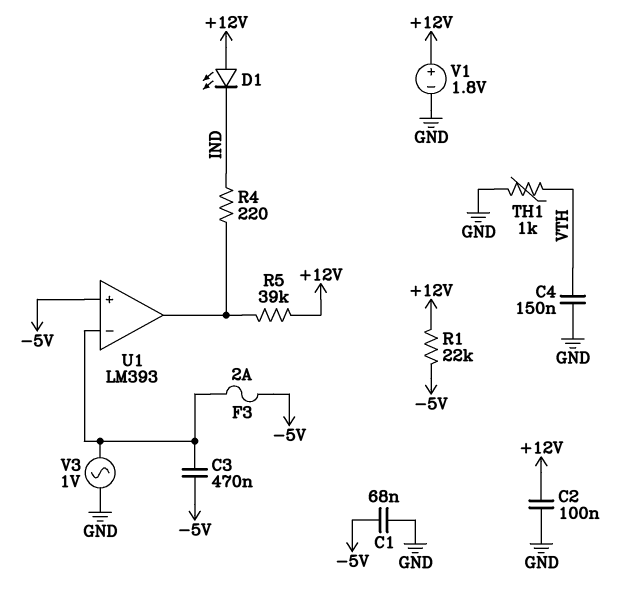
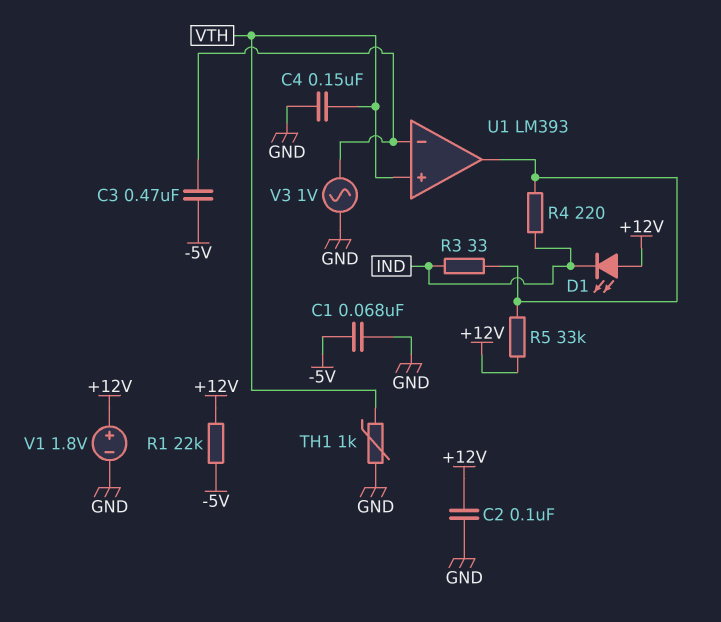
F3: 2A (-5V, U1/in-) -> none
R3: none -> 33 (IND, U1/out)
R5: 39k (+12V, U1/out) -> 33k (+12V, U1/out)
U1 pin in+: -5V -> VTH

